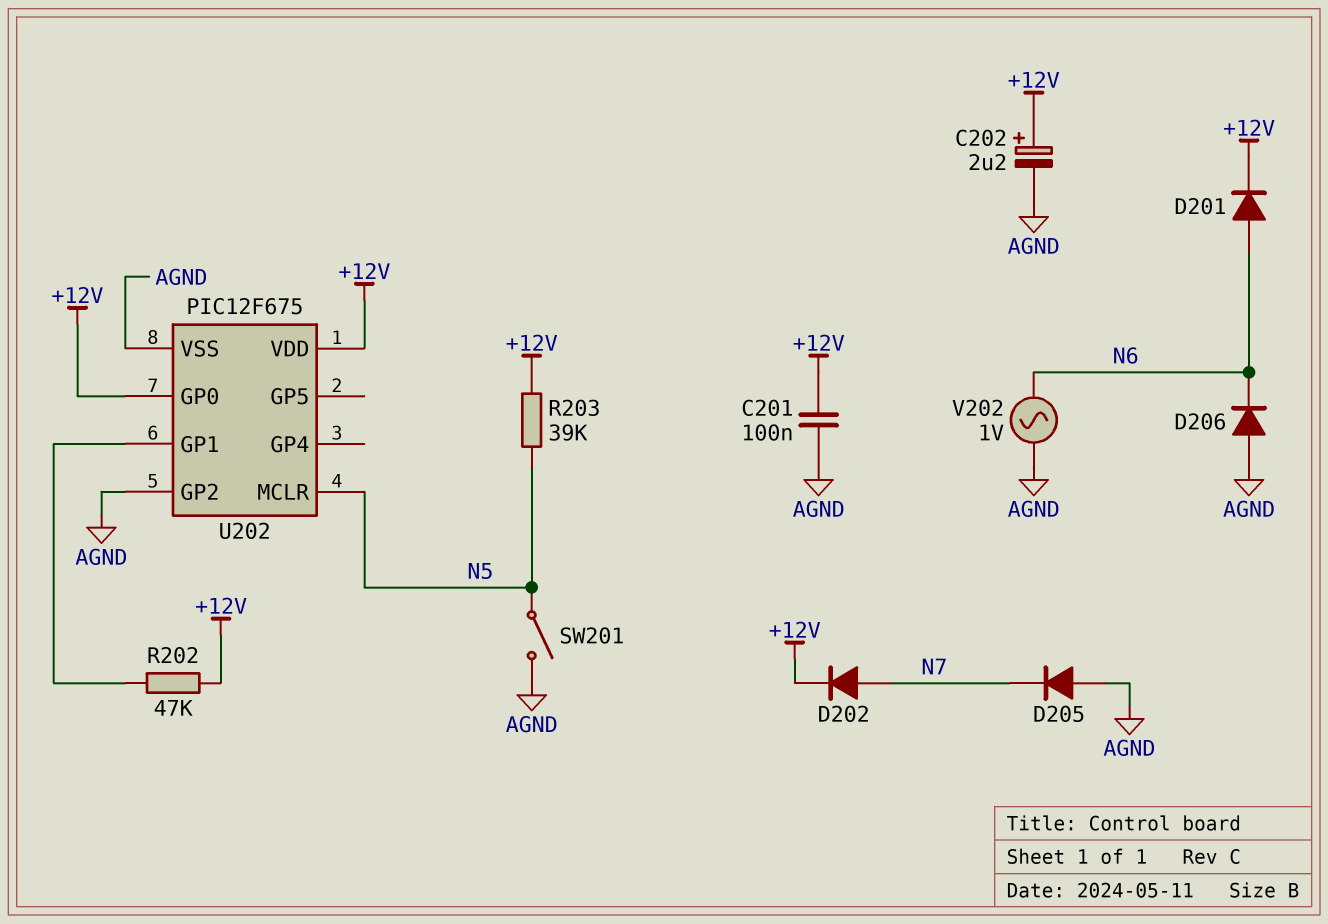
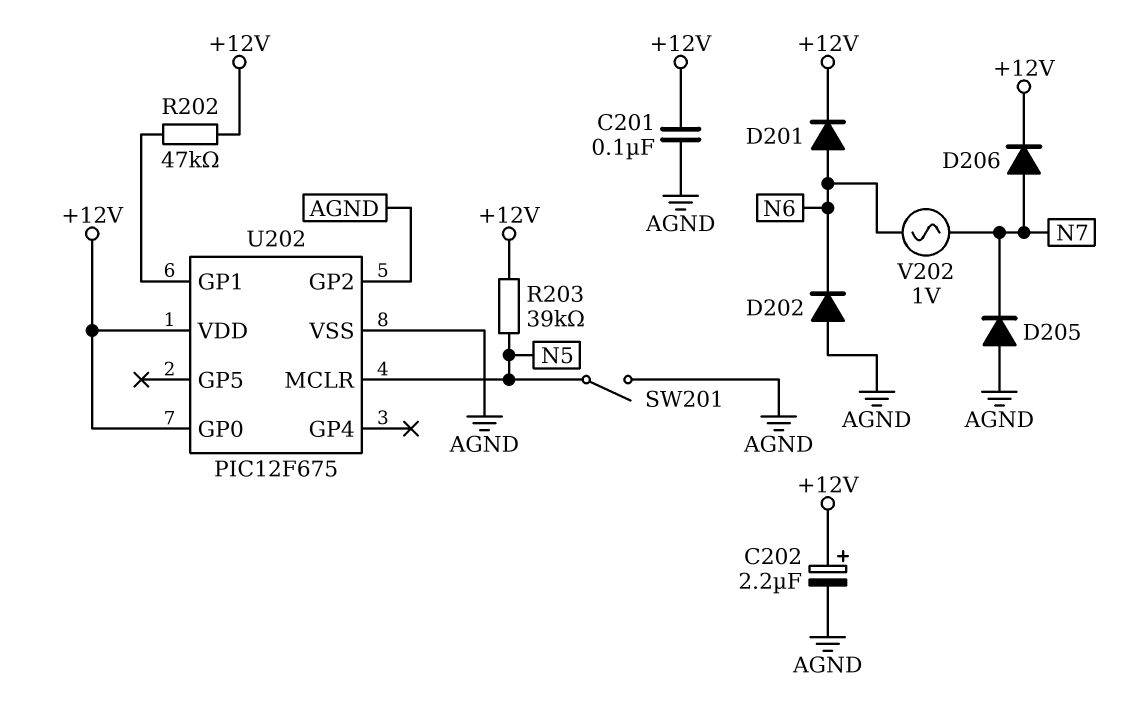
D202: diode (A N7, K +12V) -> diode (A AGND, K N6)
D206: diode (A AGND, K N6) -> diode (A N7, K +12V)
V202: AC 1V (AGND, N6) -> AC 1V (N6, N7)

